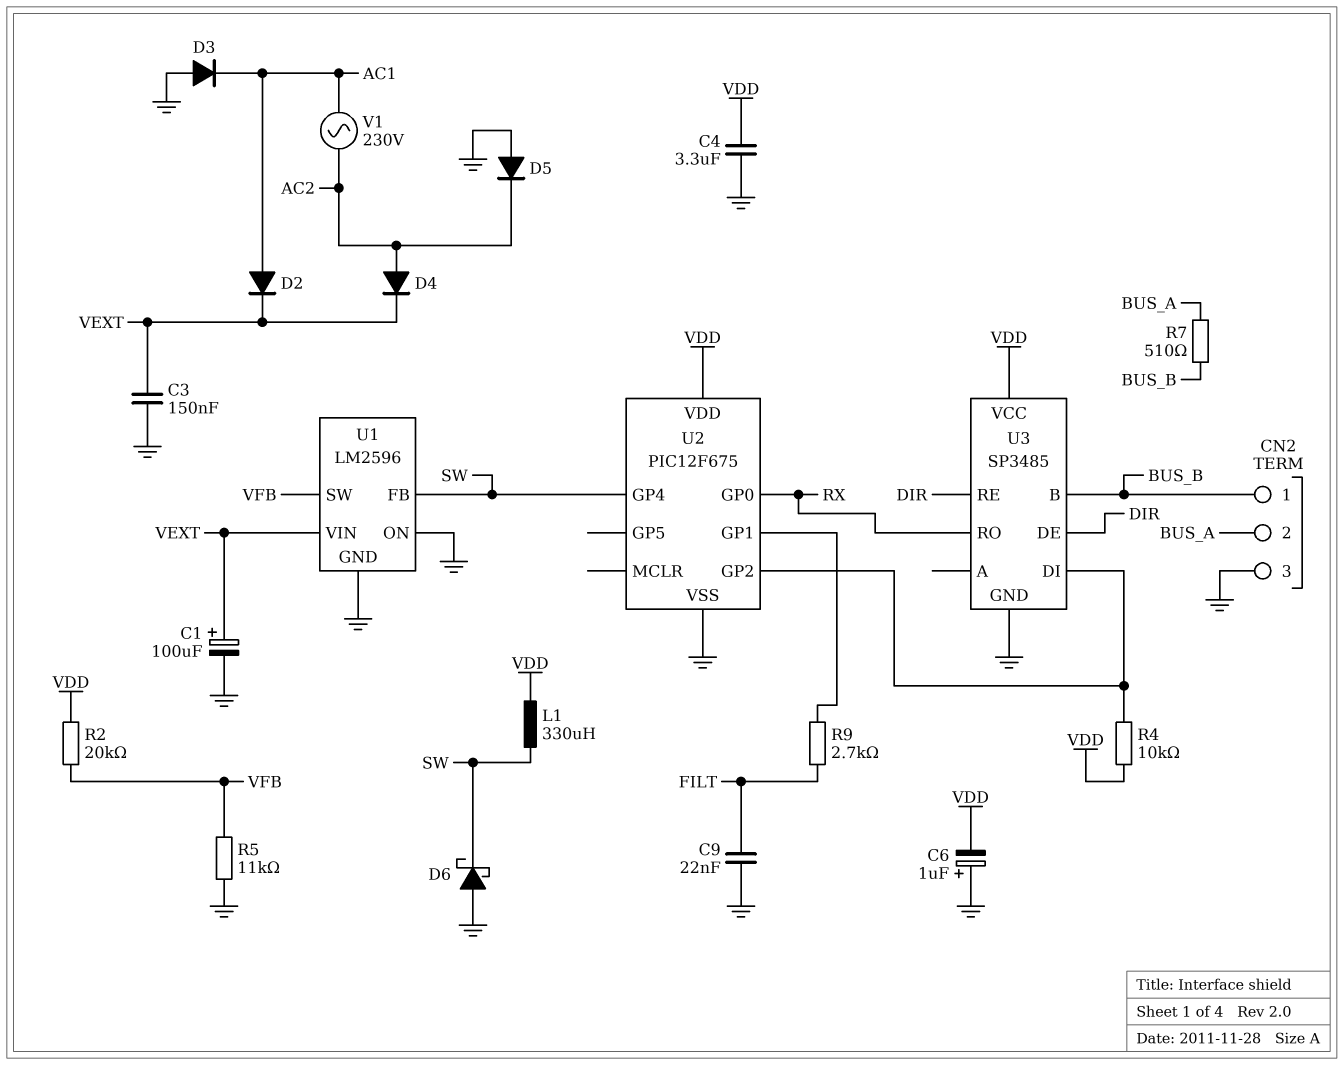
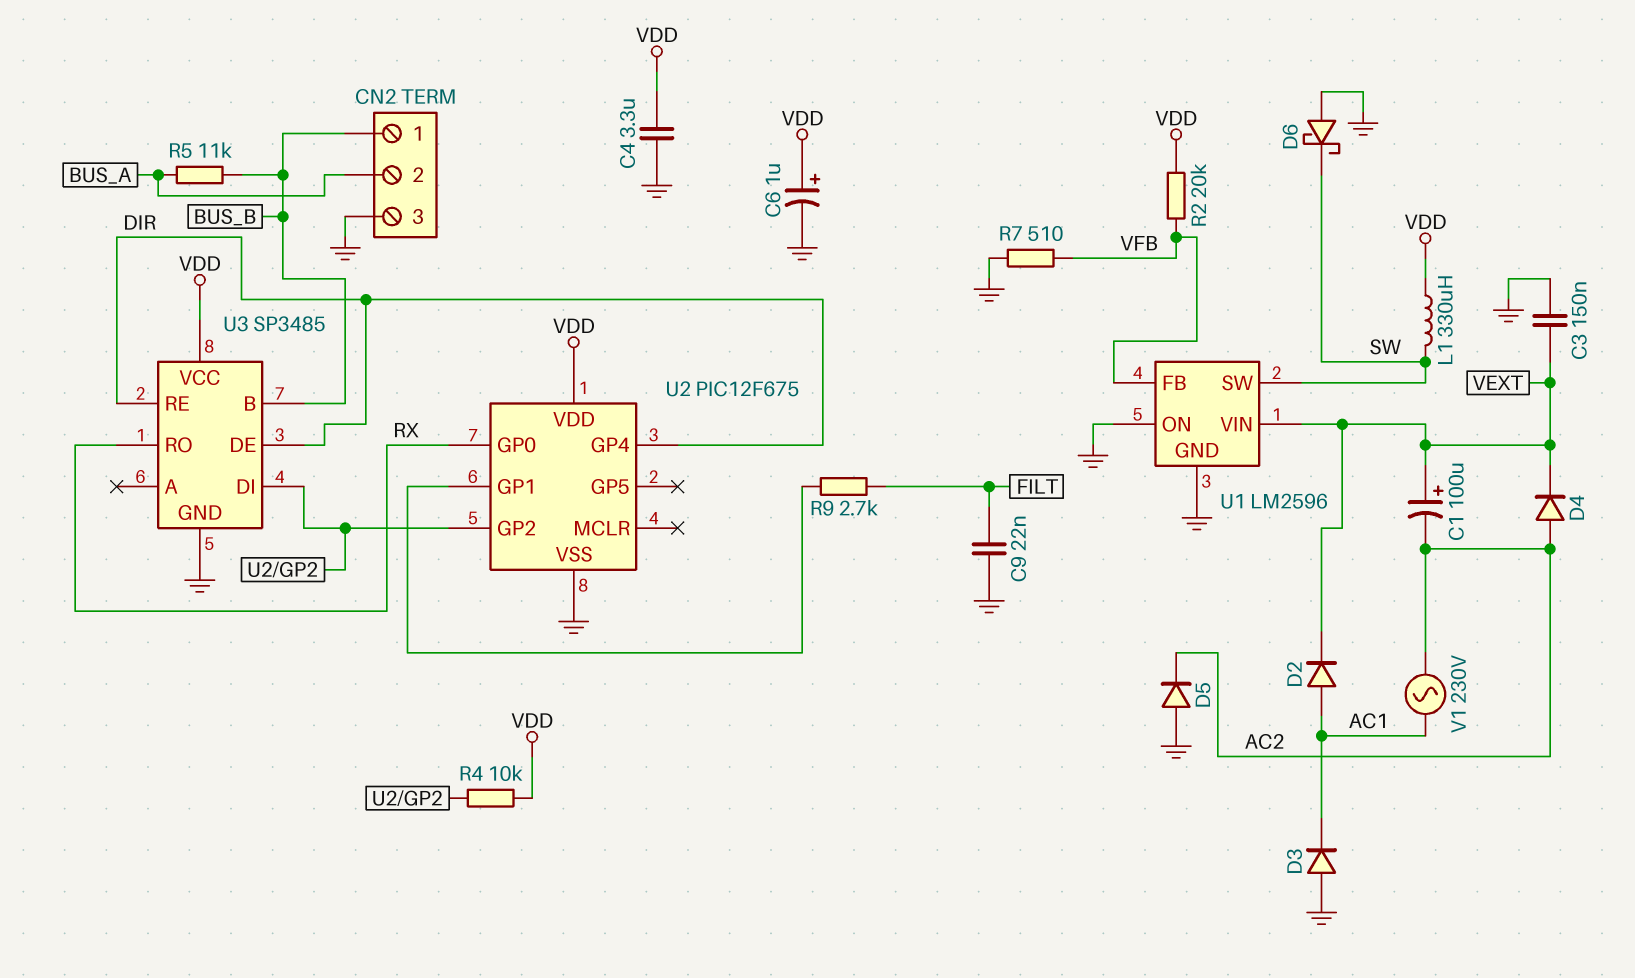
C1: 100uF (plus VEXT, minus GND) -> 100uF (plus VEXT, minus AC2)
C6: 1uF (plus GND, minus VDD) -> 1uF (plus VDD, minus GND)
R5: 11k (GND, VFB) -> 11k (BUS_A, BUS_B)
R7: 510 (BUS_A, BUS_B) -> 510 (GND, VFB)
U1 pin FB: SW -> VFB
U1 pin SW: VFB -> SW
U2 pin GP4: SW -> DIR

